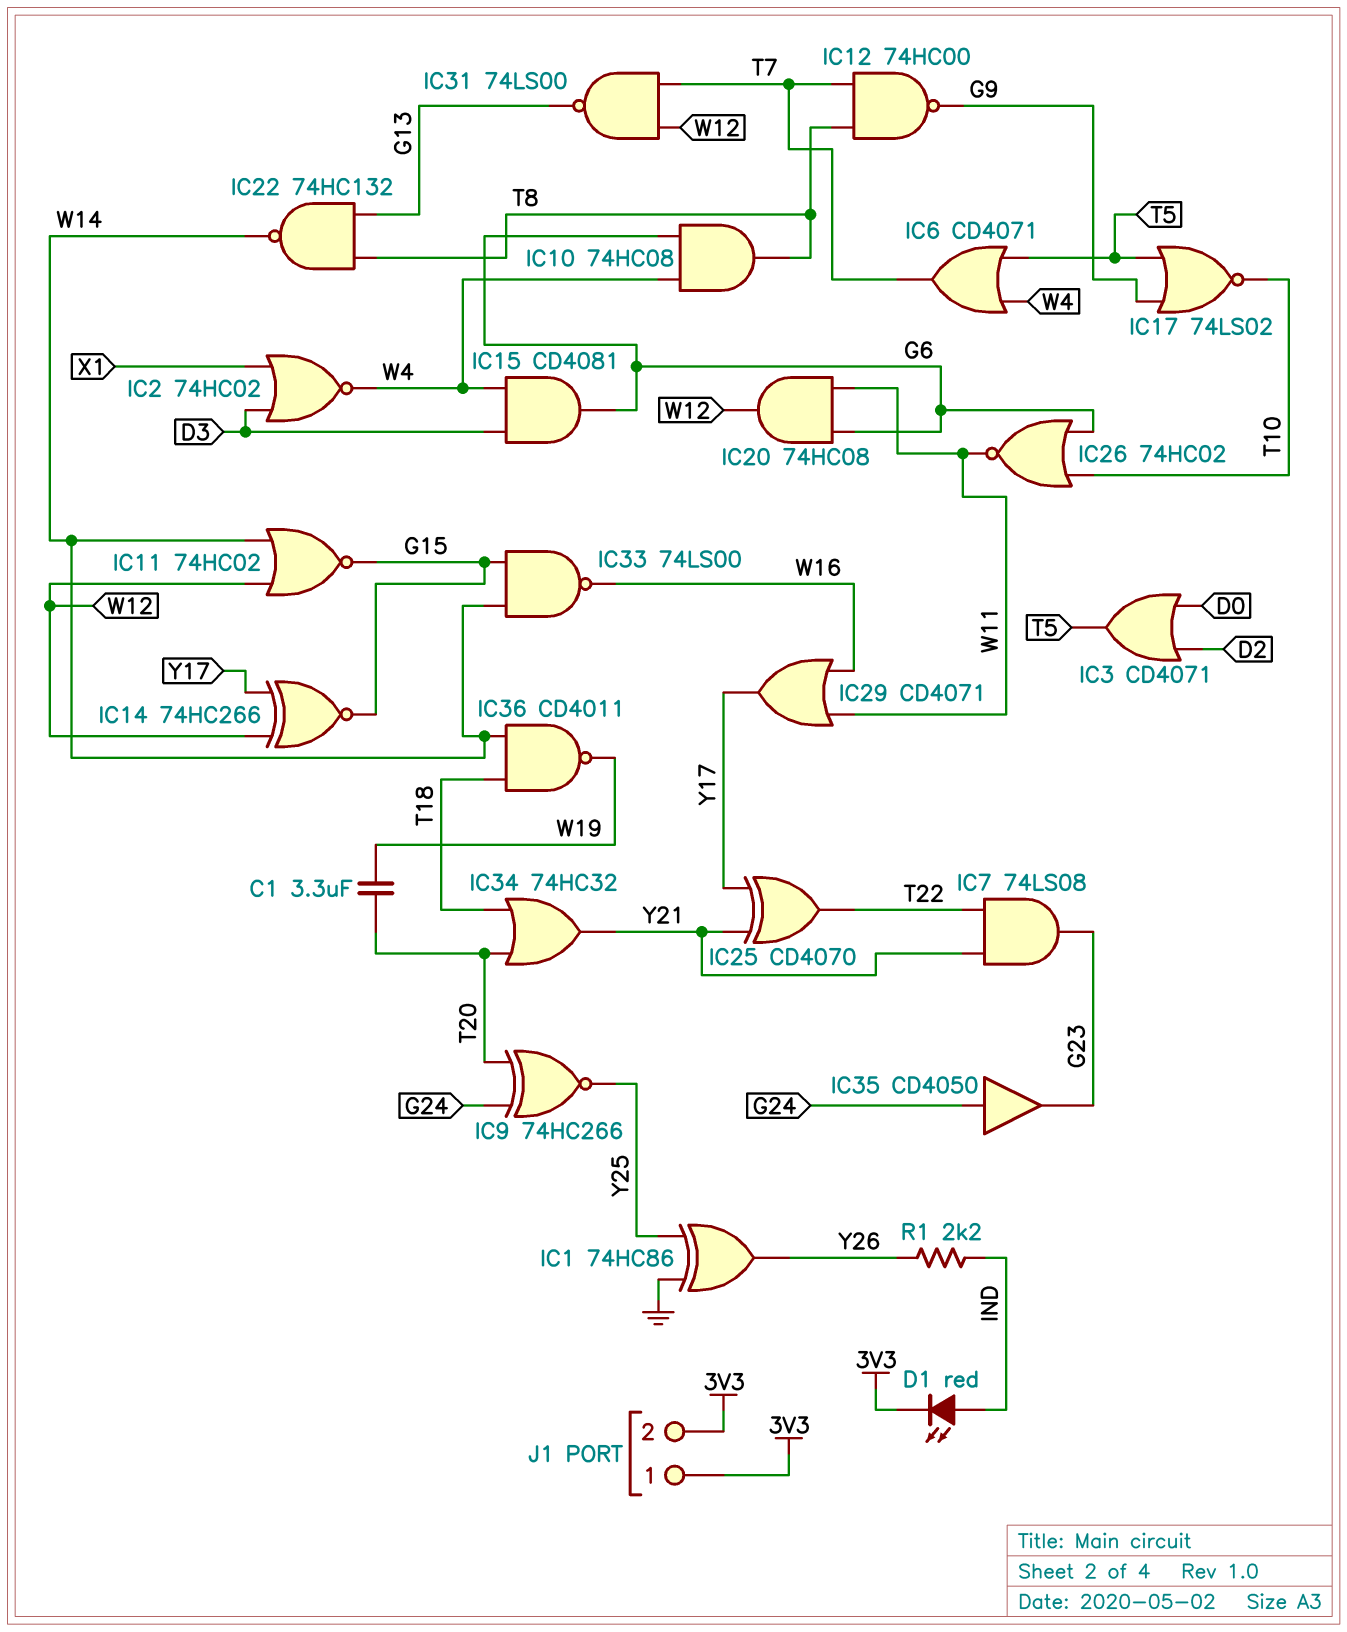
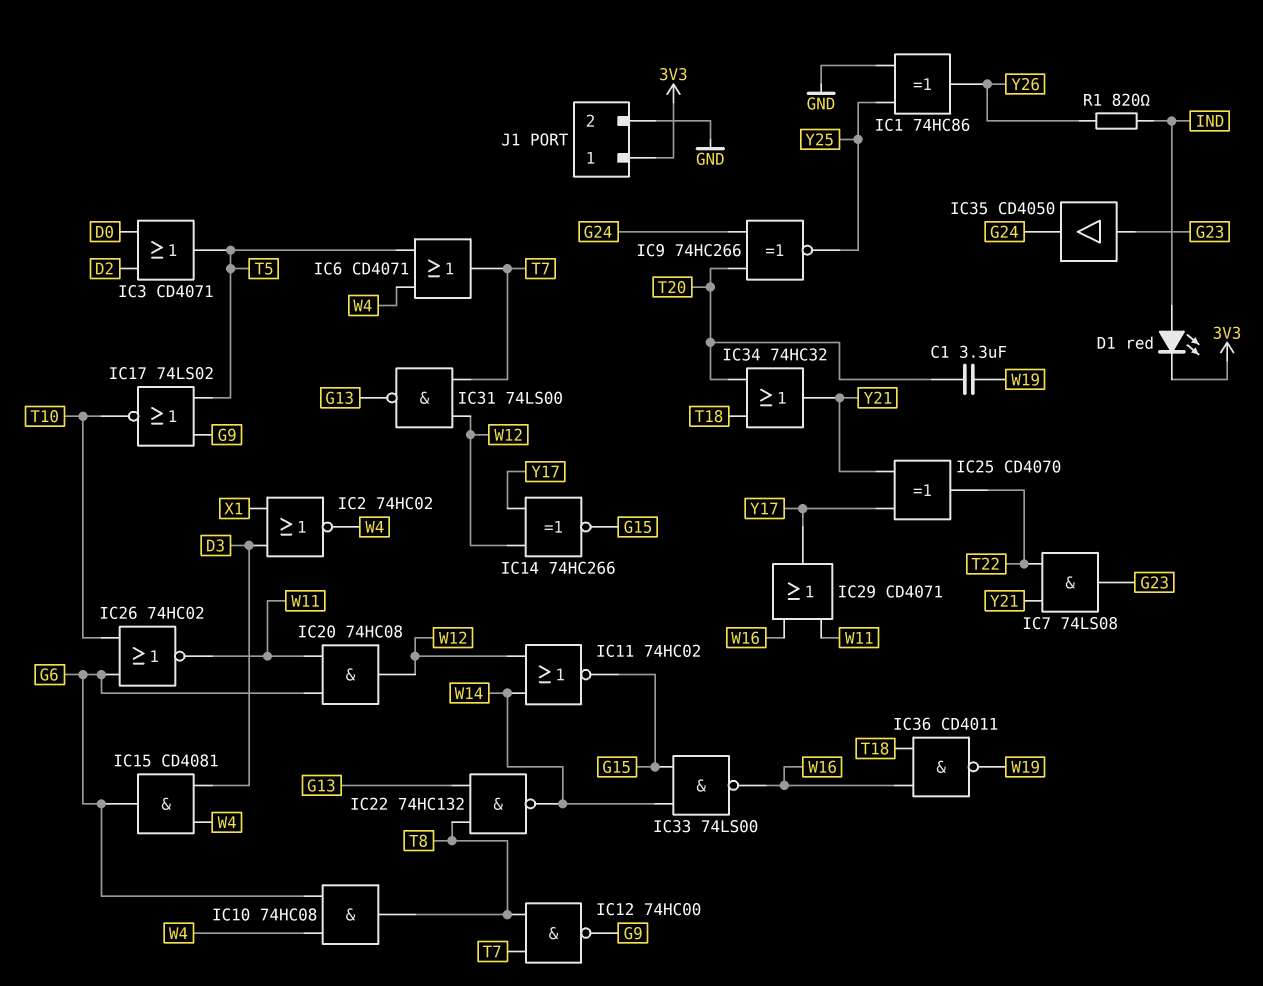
IC35: buffer CD4050 (in G24, out G23) -> buffer CD4050 (in G23, out G24)
IC36: NAND CD4011 (in T18, in W14, out W19) -> NAND CD4011 (in T18, in W16, out W19)
J1 pin 2: 3V3 -> GND
R1: 2.2k (IND, Y26) -> 820 (IND, Y26)

